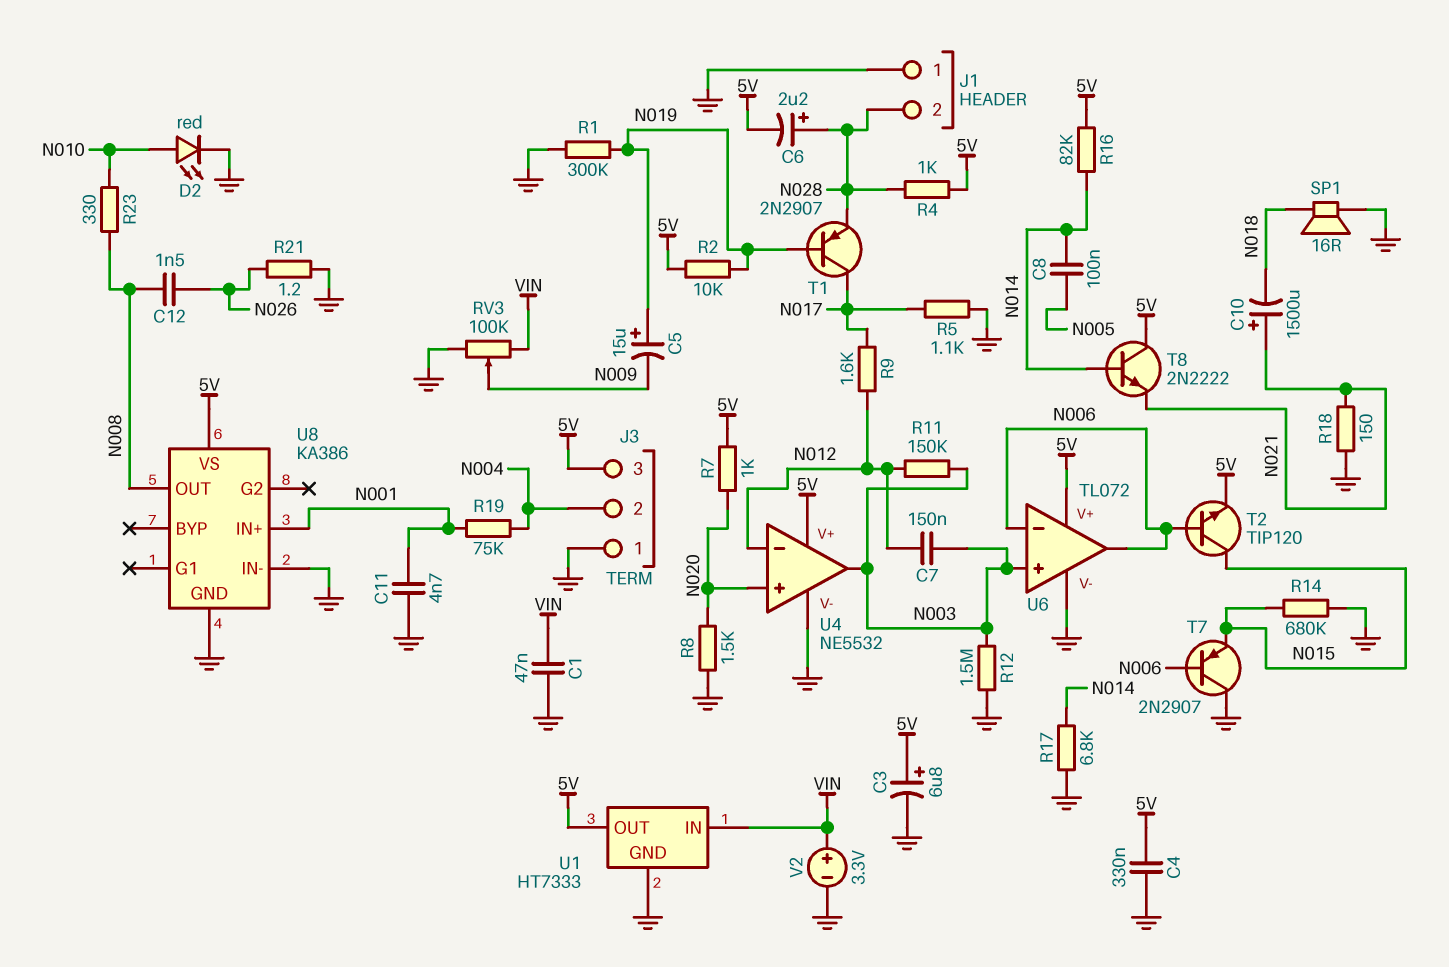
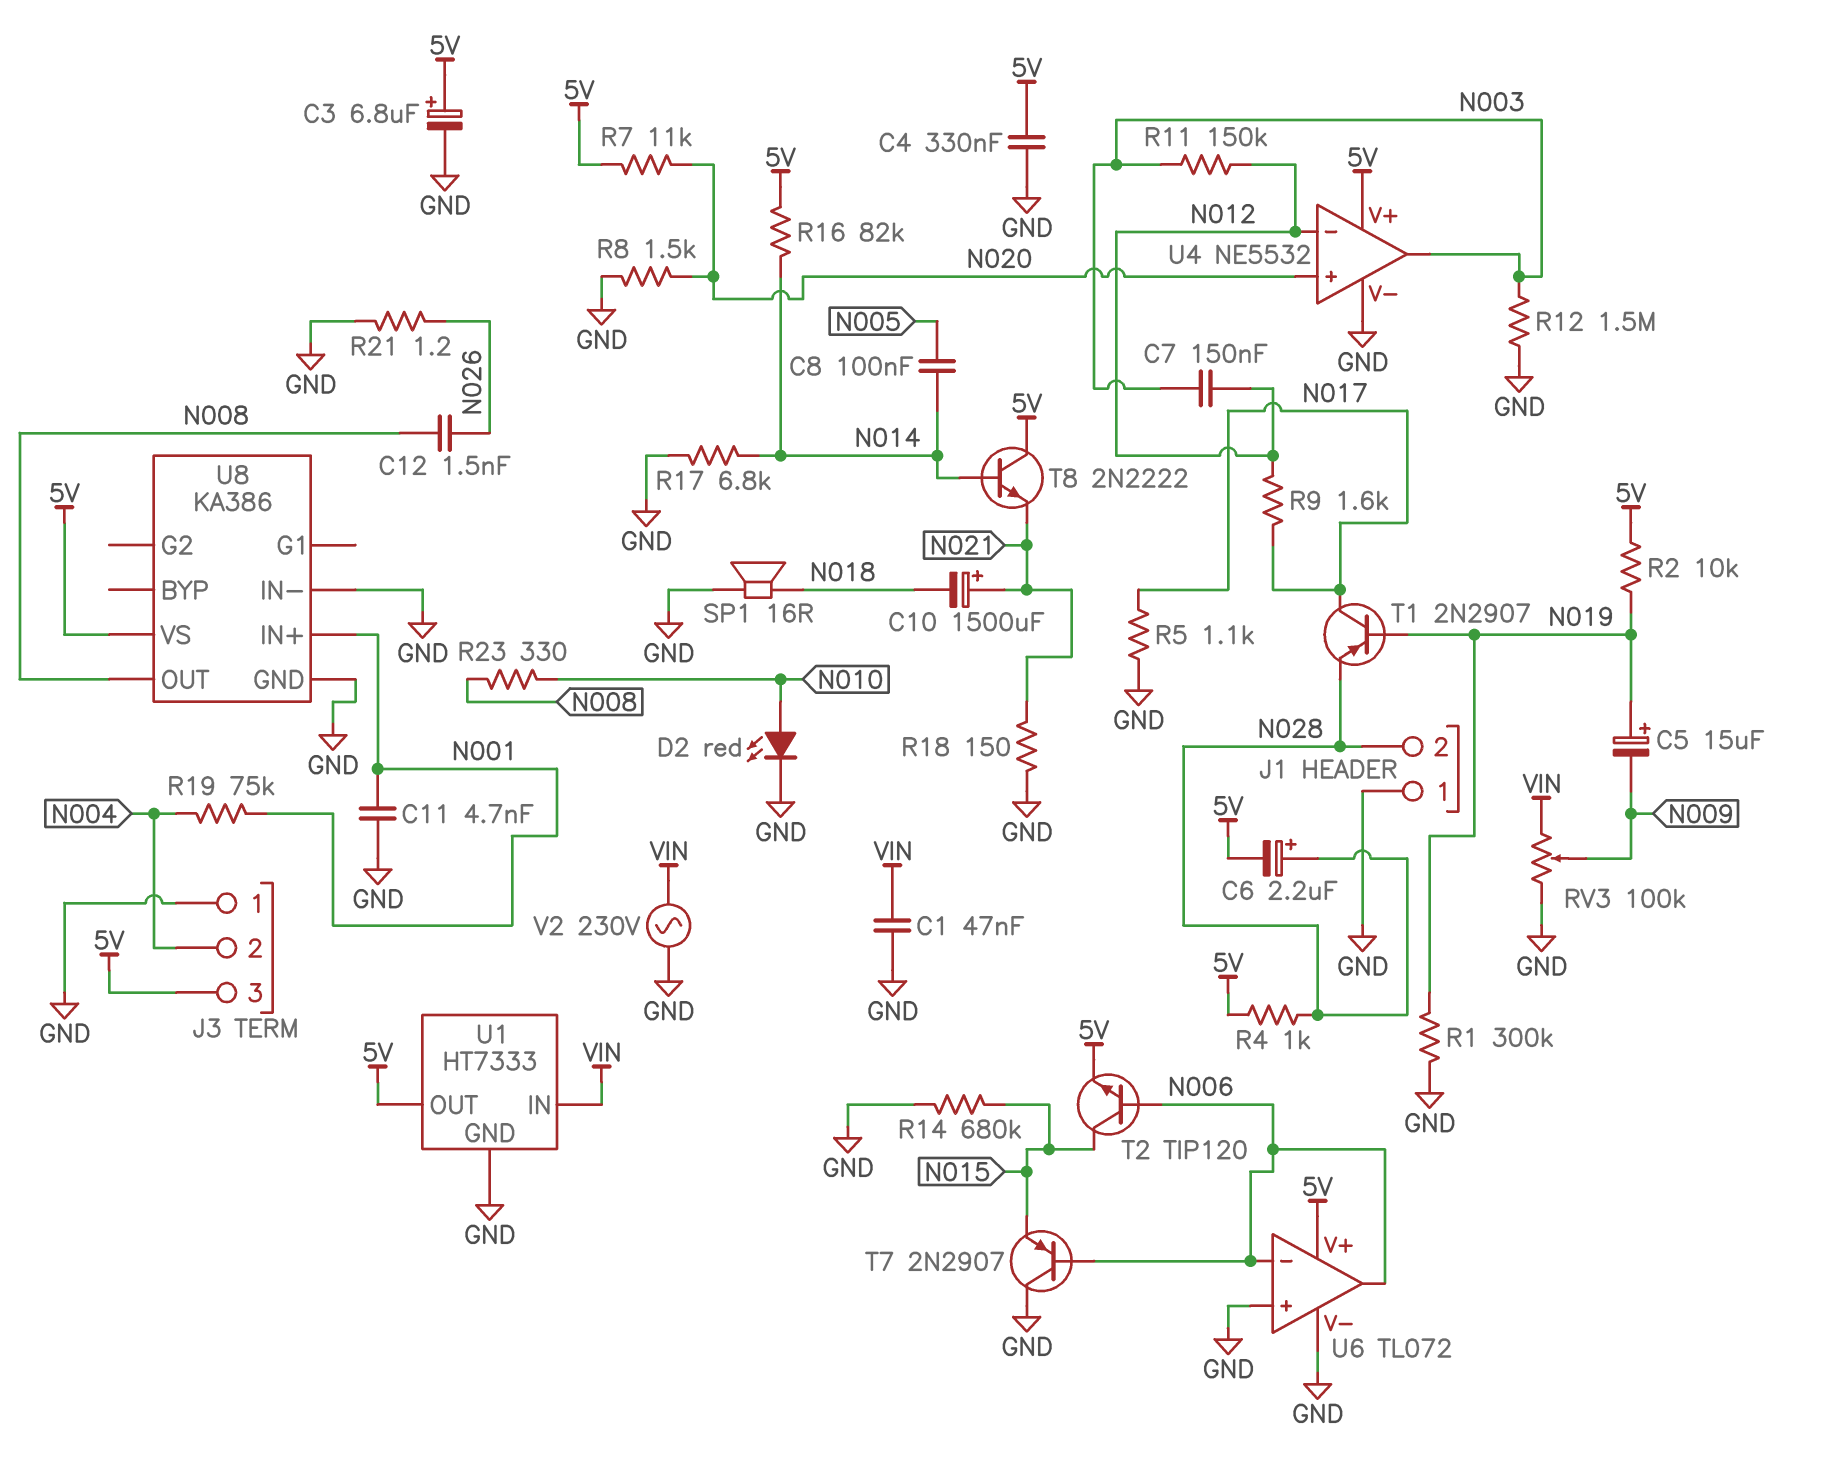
R7: 1k (5V, N020) -> 11k (5V, N020)
U6 pin in+: N003 -> GND
V2: 3.3V (plus VIN, minus GND) -> AC 230V (GND, VIN)

